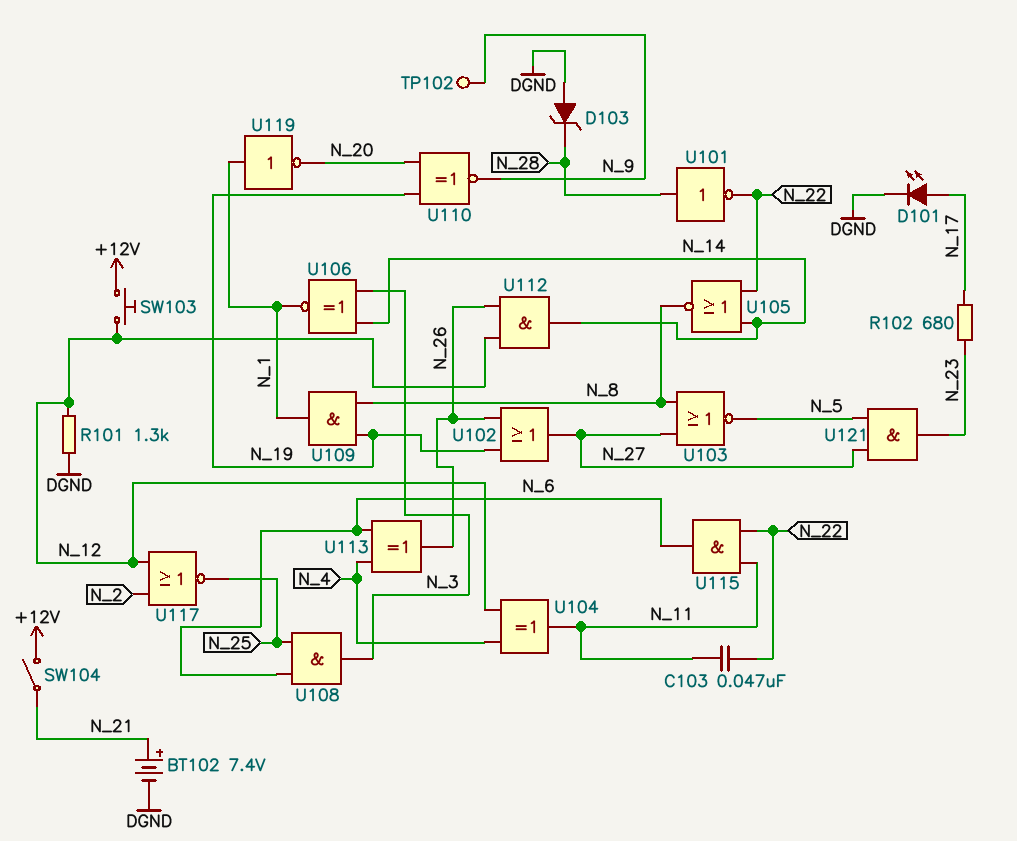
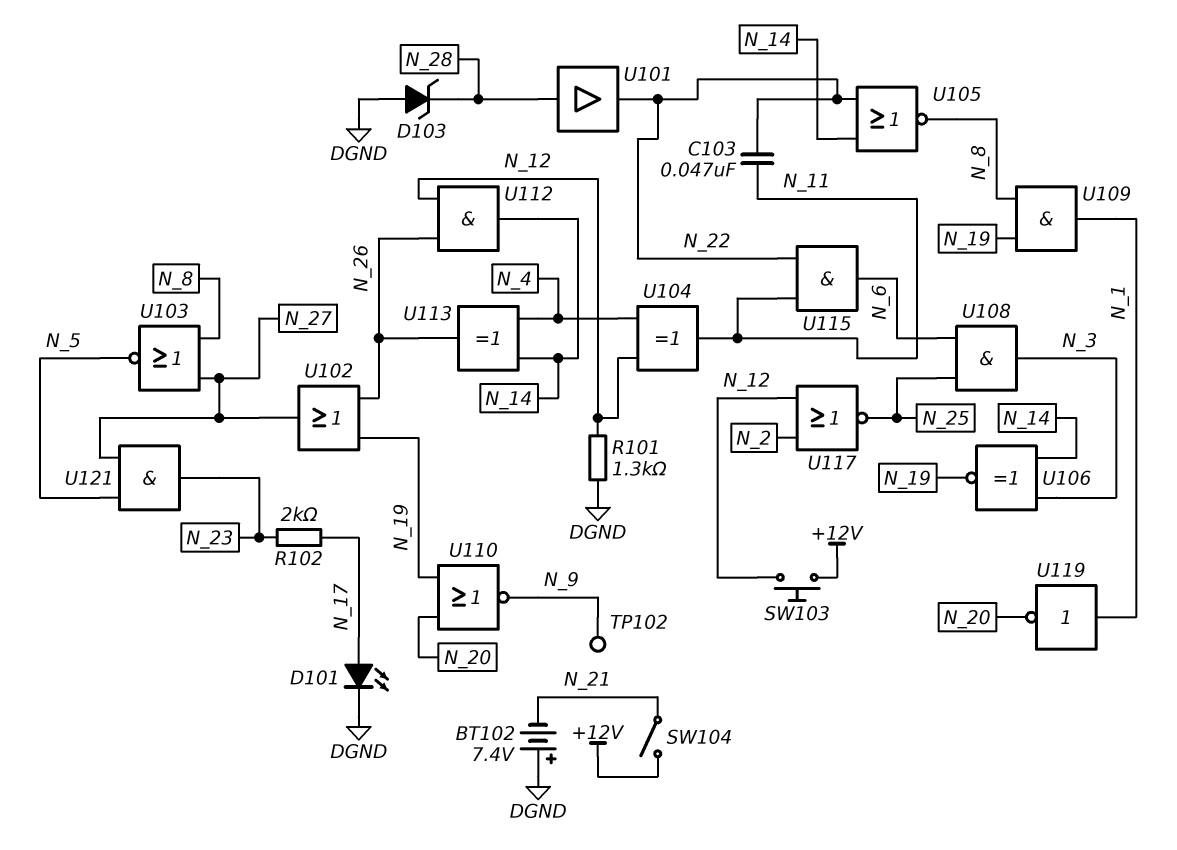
BT102: 7.4V (plus N_21, minus DGND) -> 7.4V (plus DGND, minus N_21)
R102: 680 (N_17, N_23) -> 2k (N_17, N_23)
U101: NOT (in N_28, out N_22) -> buffer (in N_28, out N_22)
U106: XNOR (in N_3, in N_14, out N_1) -> XNOR (in N_3, in N_14, out N_19)
U110: XNOR (in N_19, in N_20, out N_9) -> NOR (in N_19, in N_20, out N_9)
U113: XOR (in N_4, in N_6, out N_26) -> XOR (in N_4, in N_14, out N_26)

